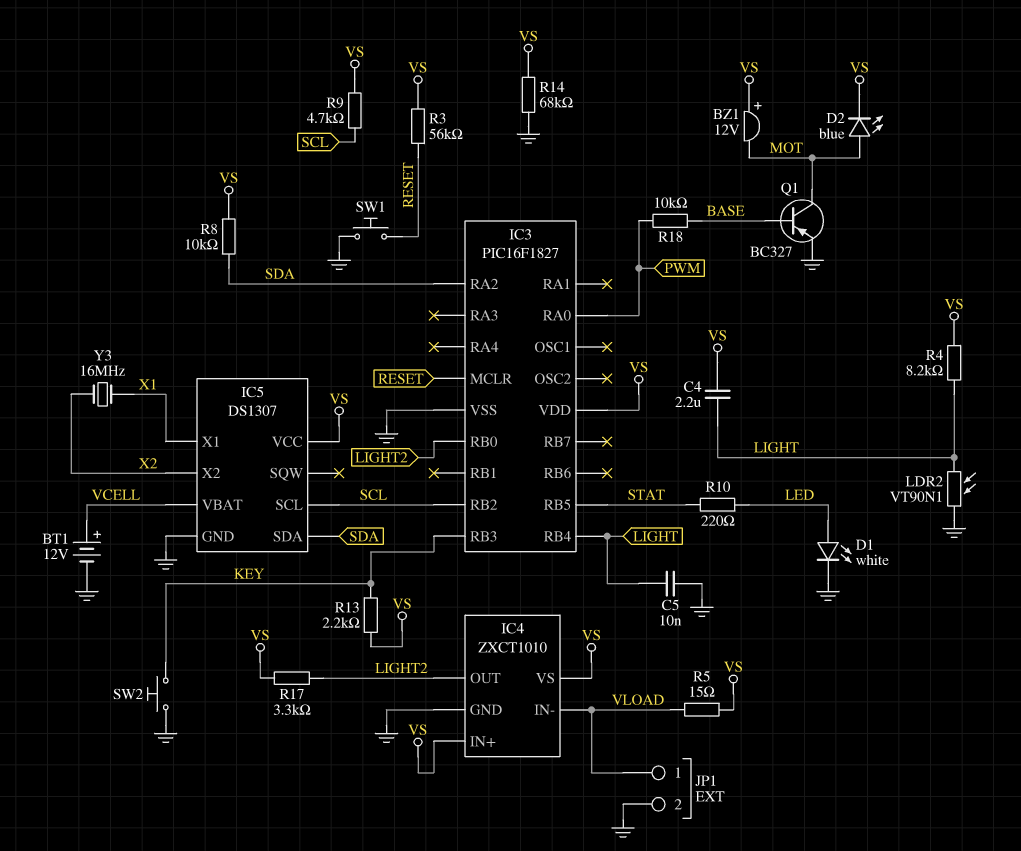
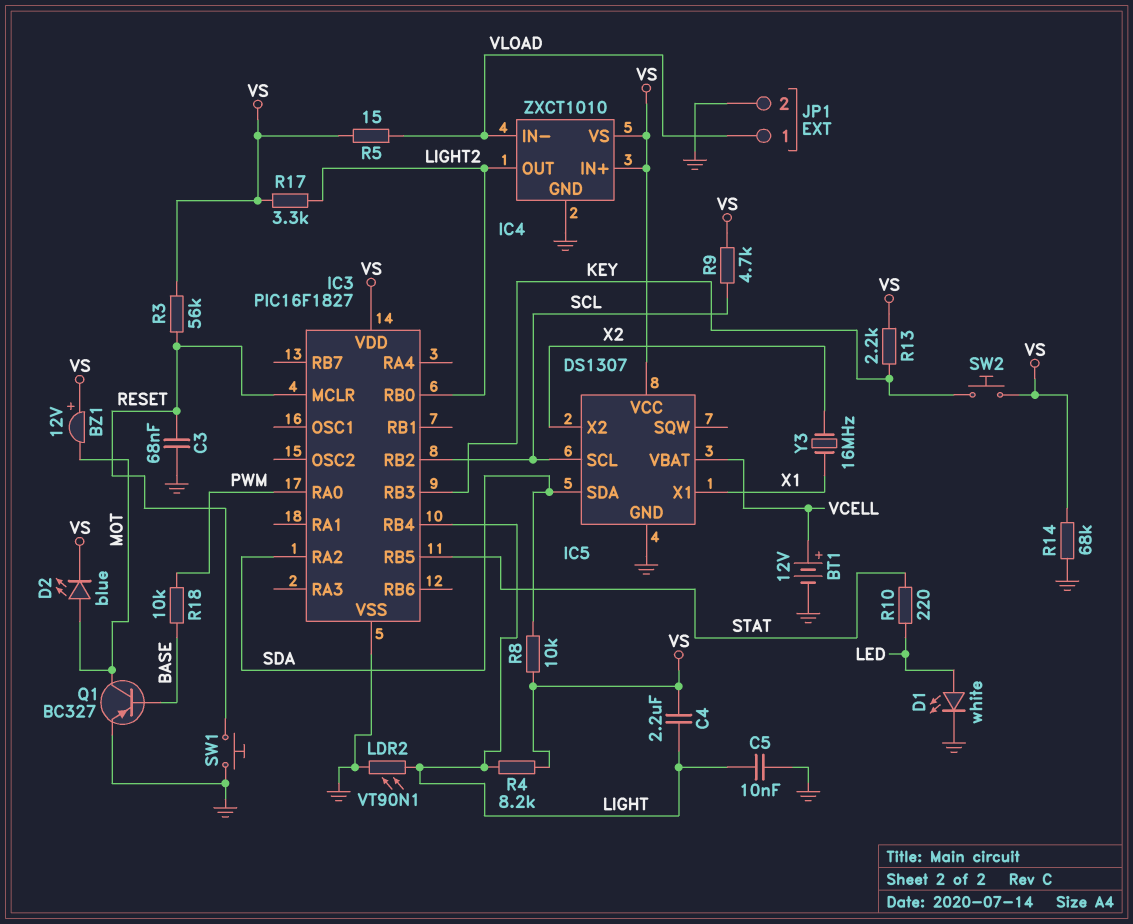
C3: none -> 68nF (GND, RESET)
SW2: button (GND, KEY) -> button (KEY, VS)

